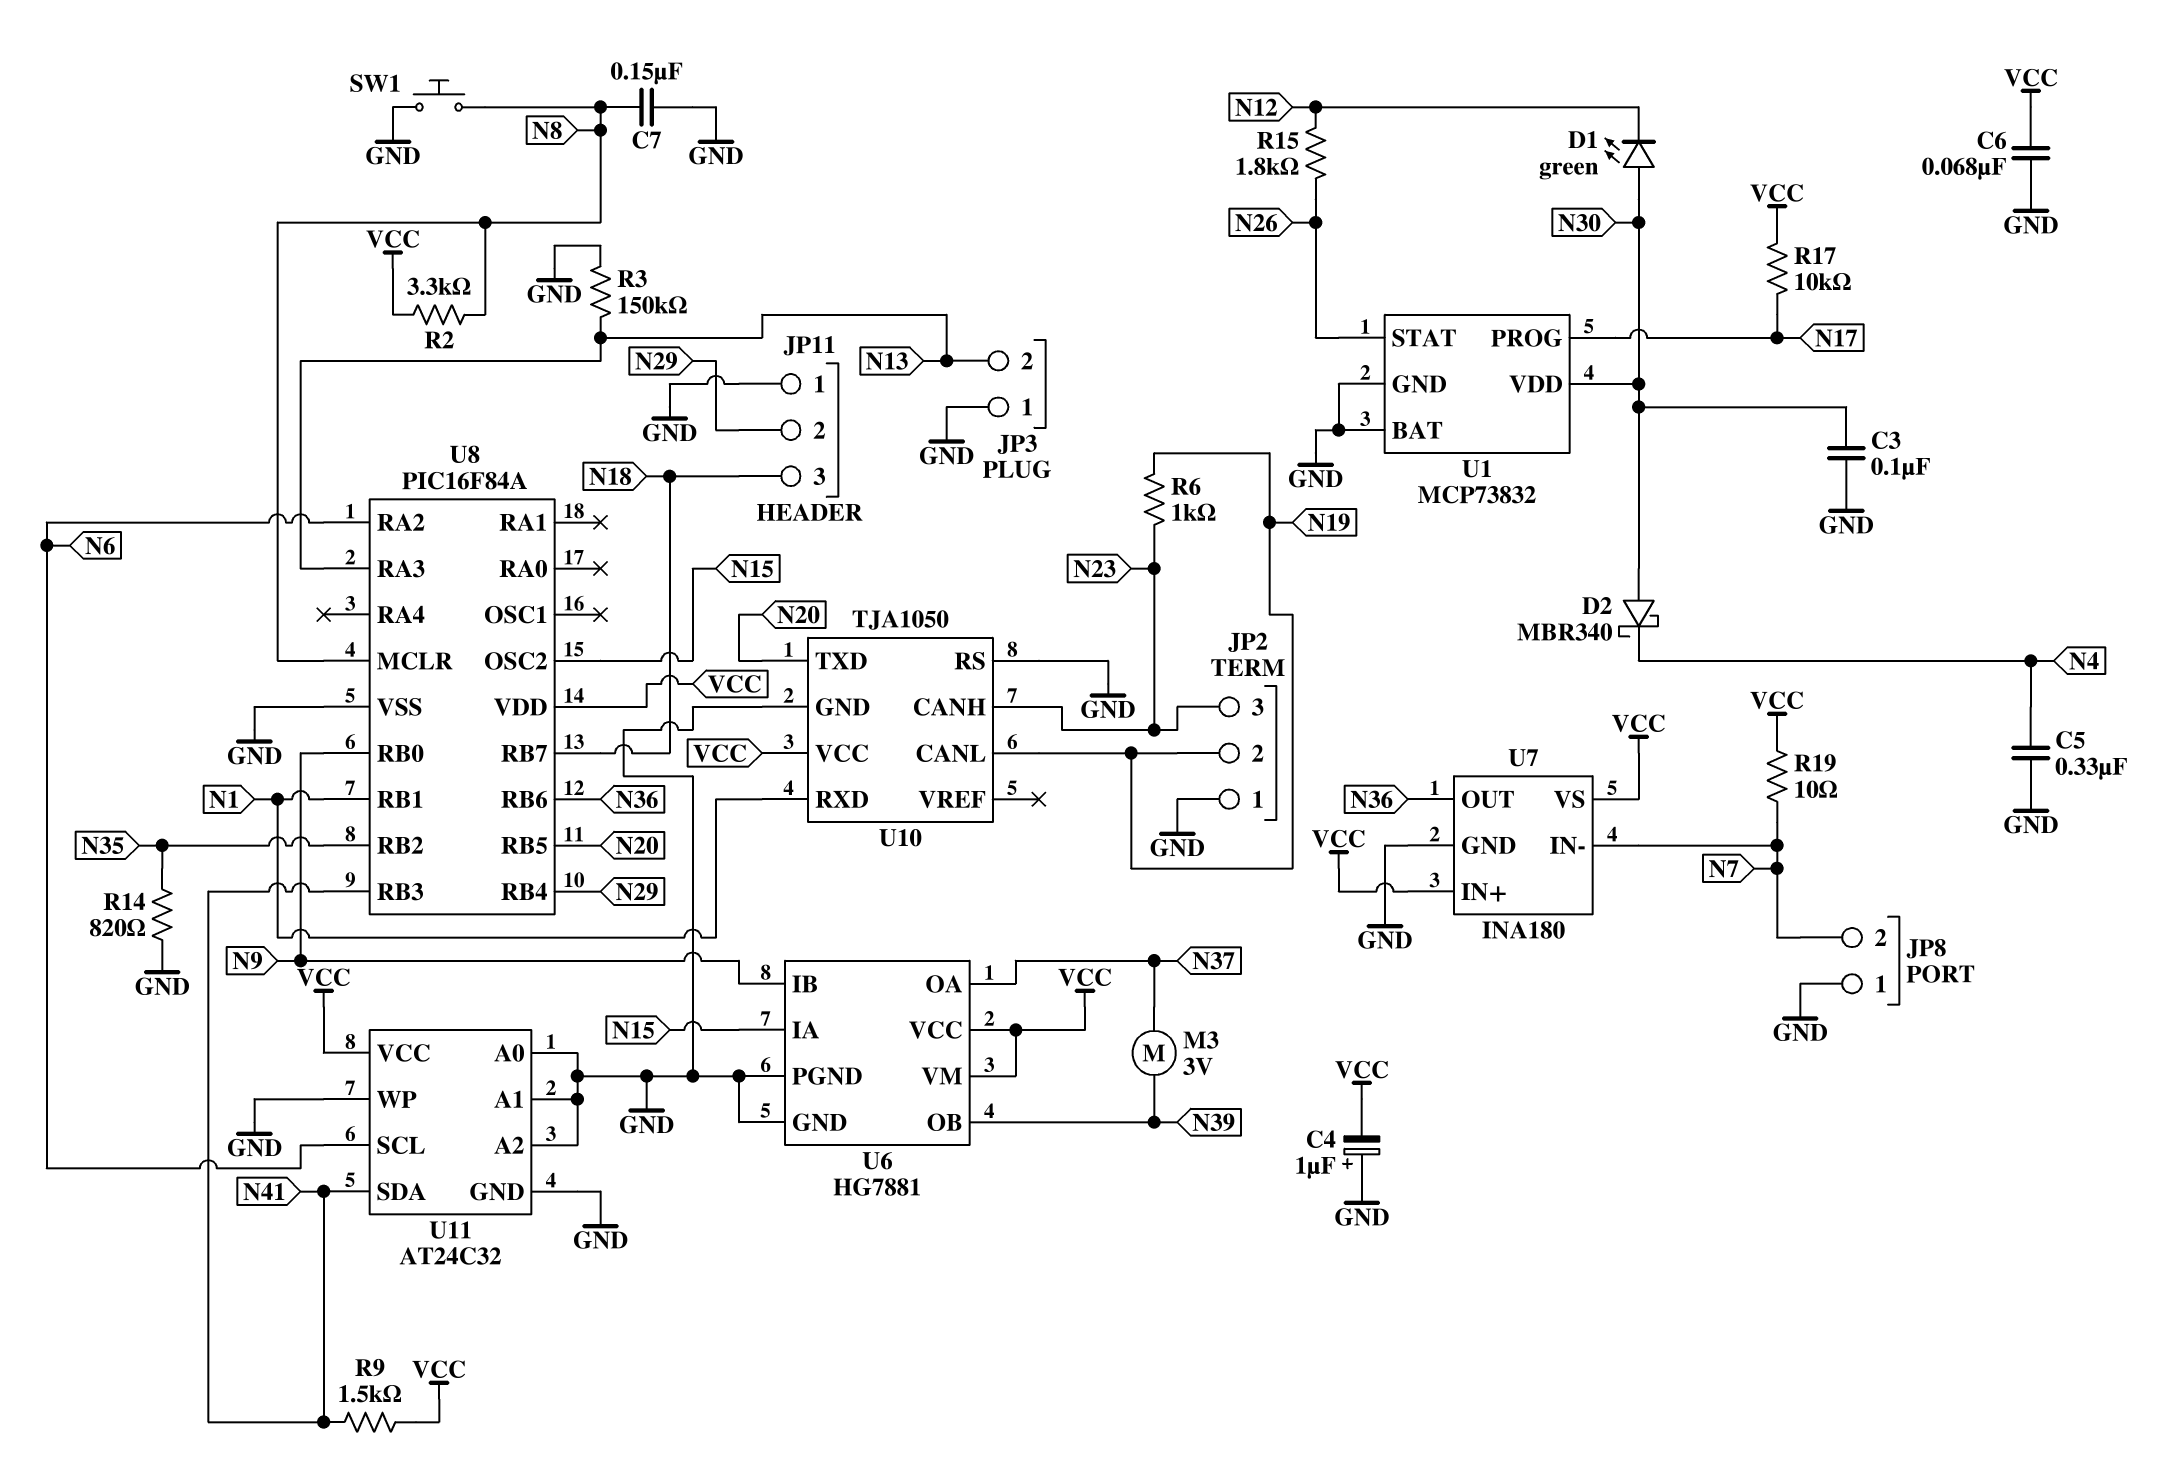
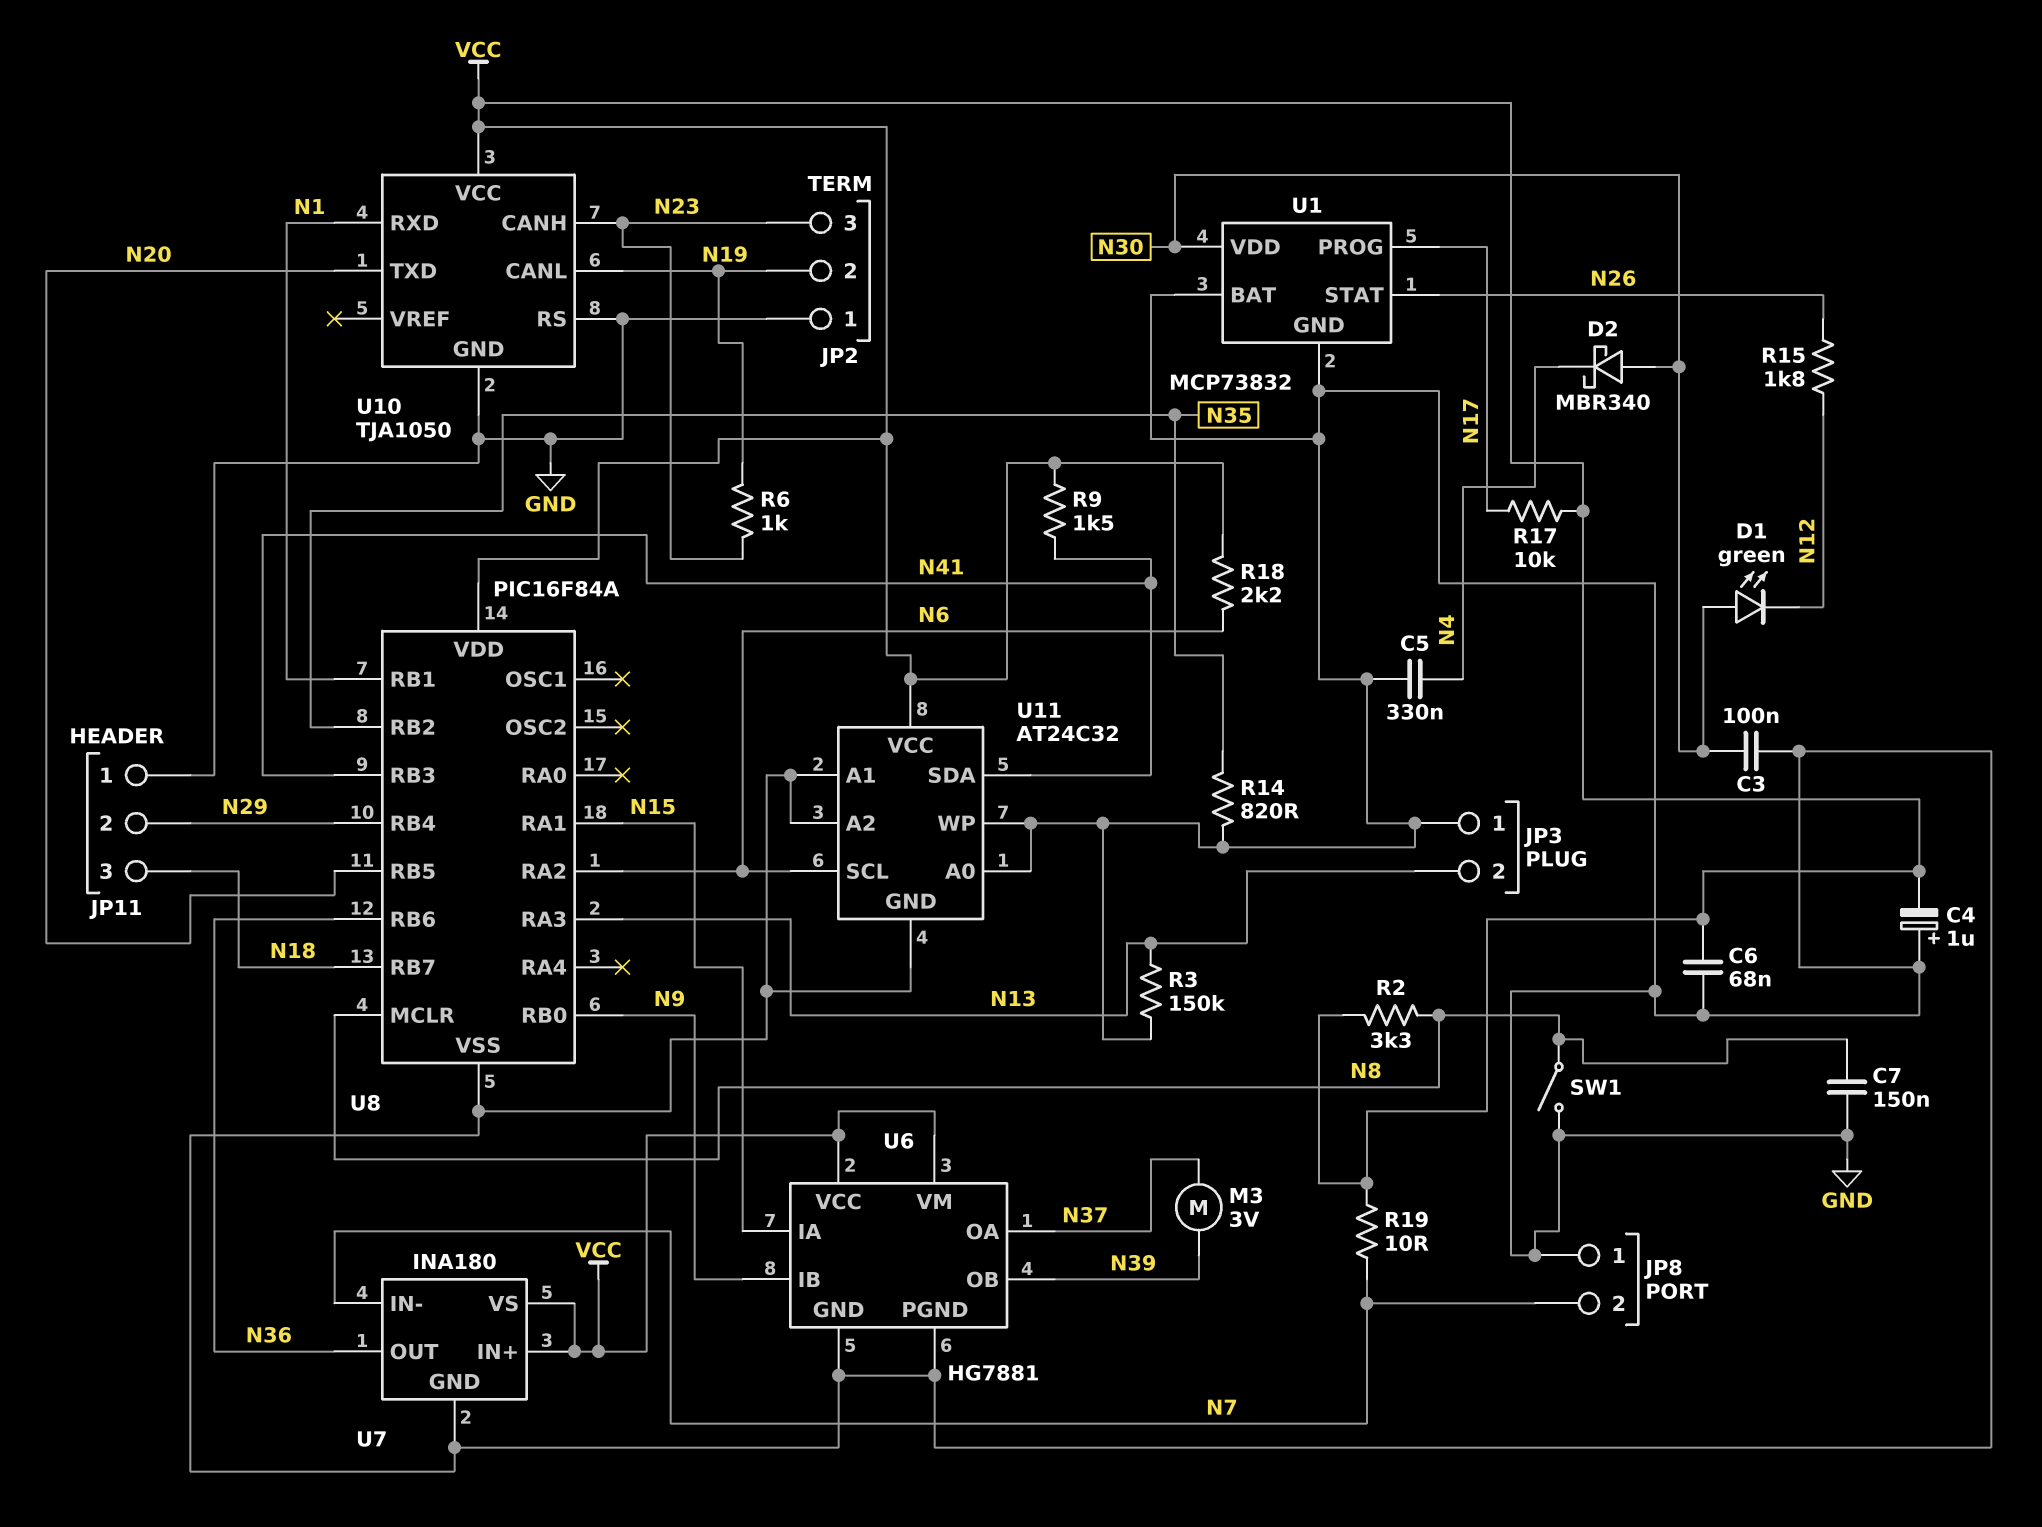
R18: none -> 2.2k (N6, VCC)
SW1: button (GND, N8) -> switch (GND, N8)
U8 pin OSC2: N15 -> none
U8 pin RA1: none -> N15

